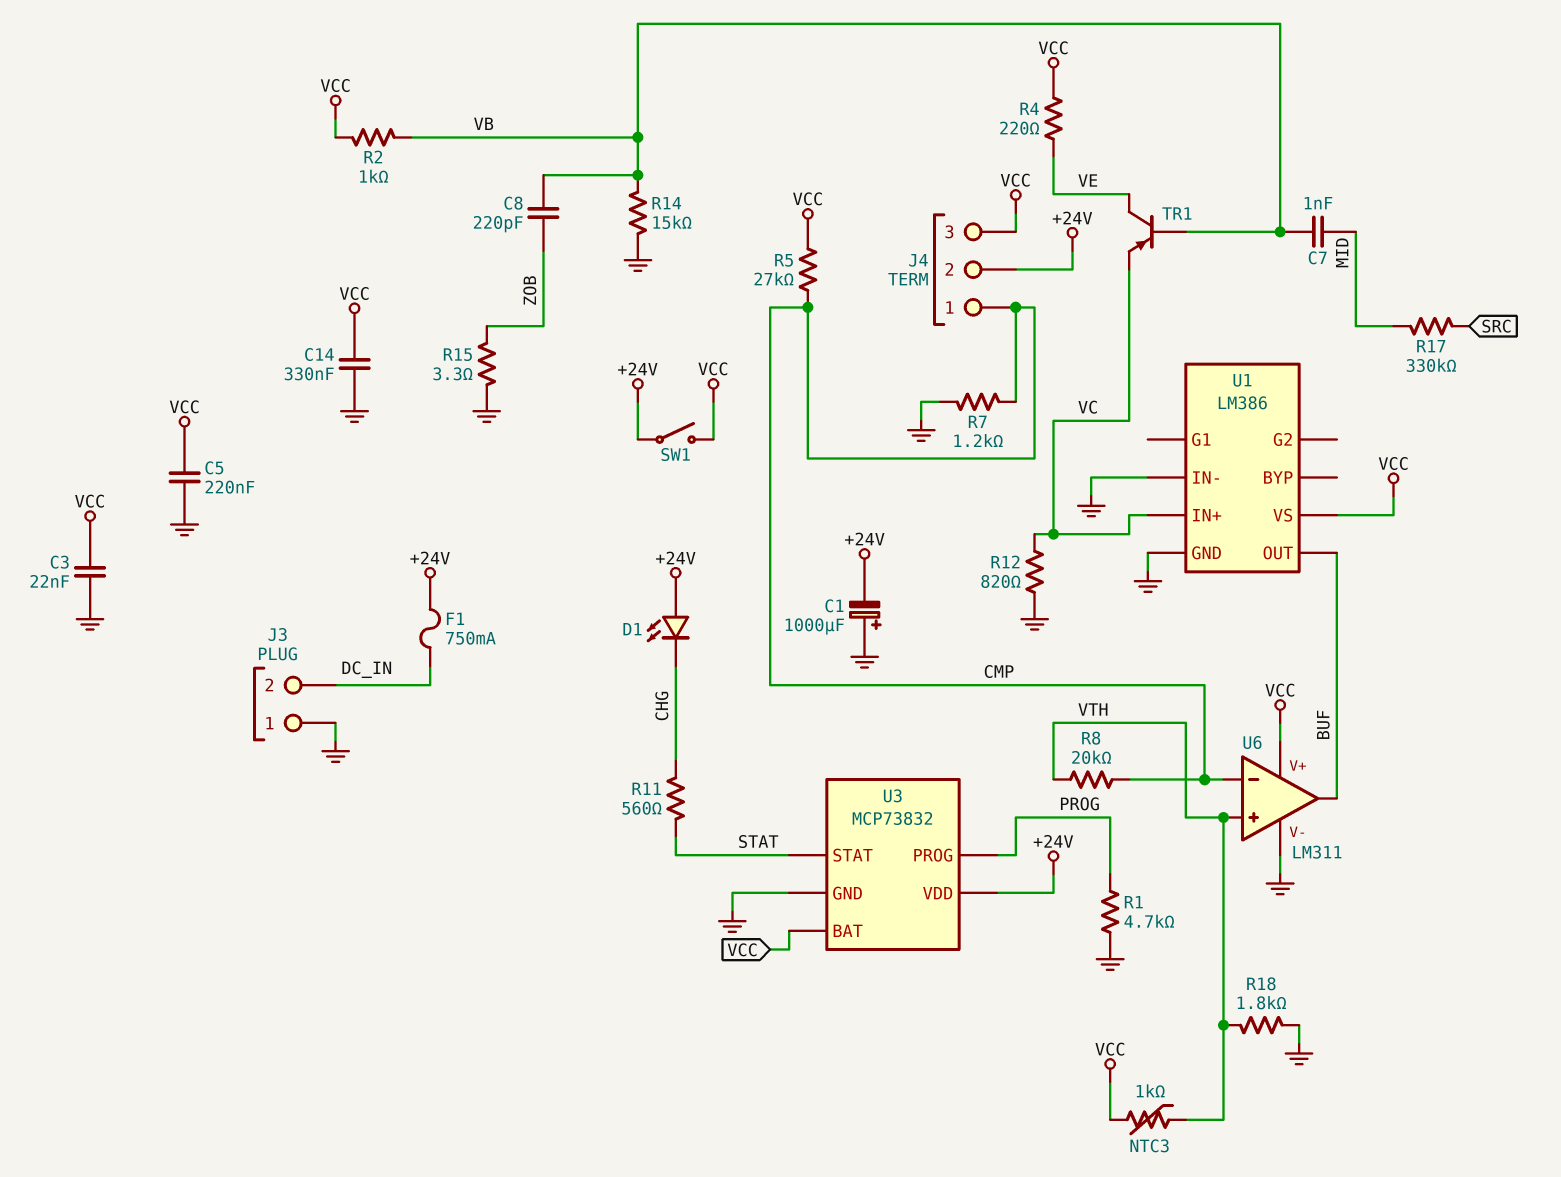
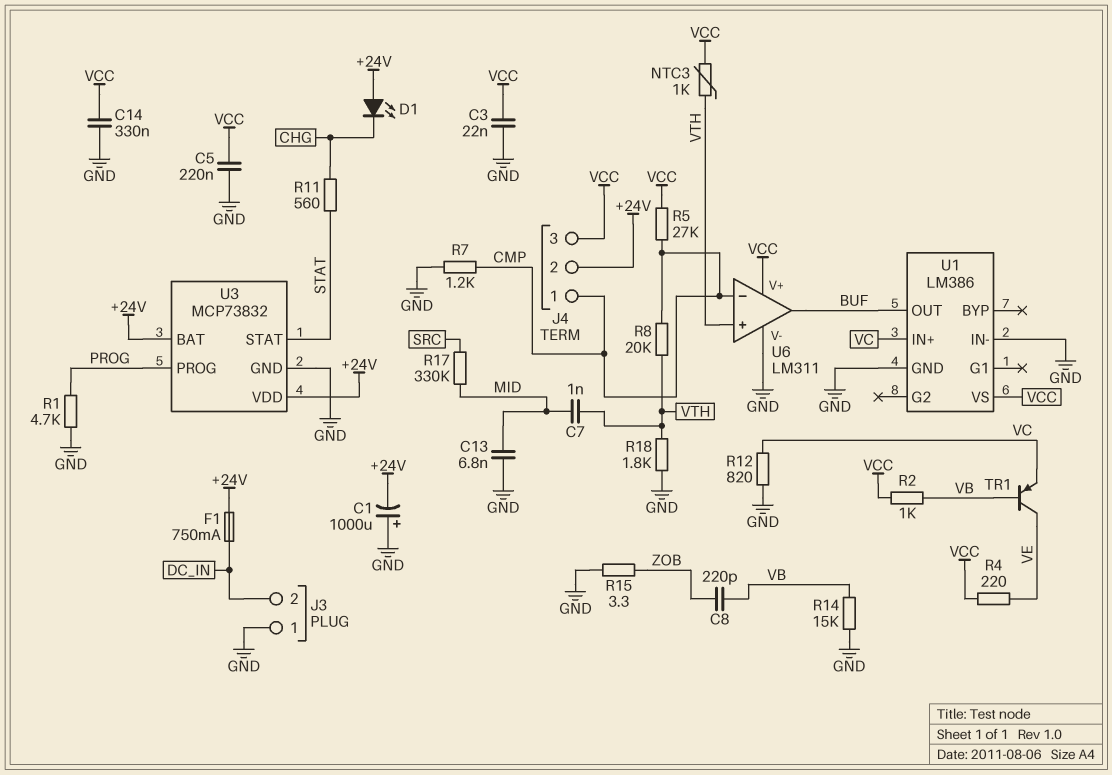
C7: 1nF (MID, VB) -> 1nF (MID, VTH)
C13: none -> 6.8nF (GND, MID)
SW1: switch (+24V, VCC) -> none
U3 pin BAT: VCC -> +24V

